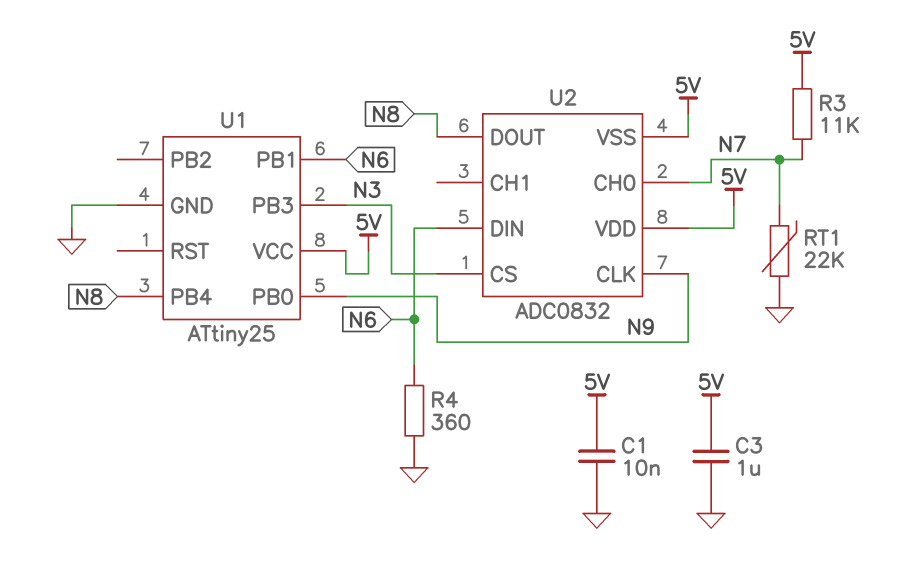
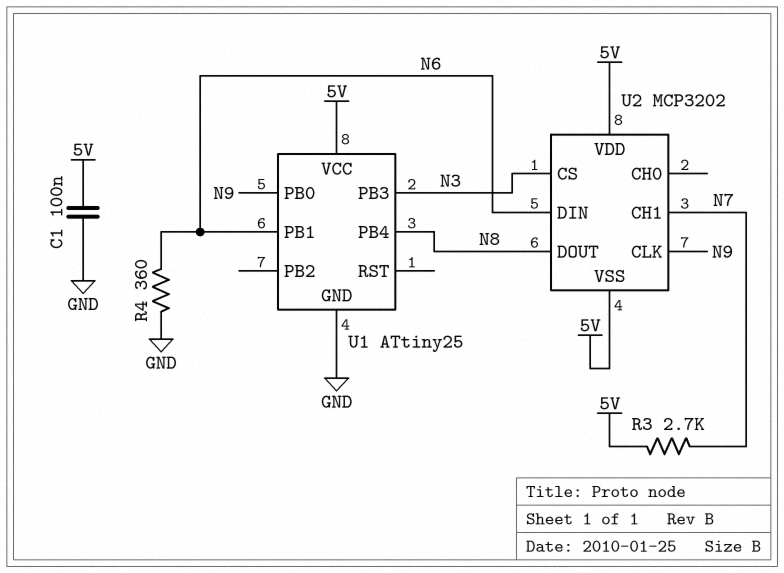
C1: 10nF (5V, GND) -> 100nF (5V, GND)
C3: 1uF (5V, GND) -> none
R3: 11k (5V, N7) -> 2.7k (5V, N7)
RT1: 22k (GND, N7) -> none
U2: ADC0832 -> MCP3202
U2 pin CH0: N7 -> none
U2 pin CH1: none -> N7

